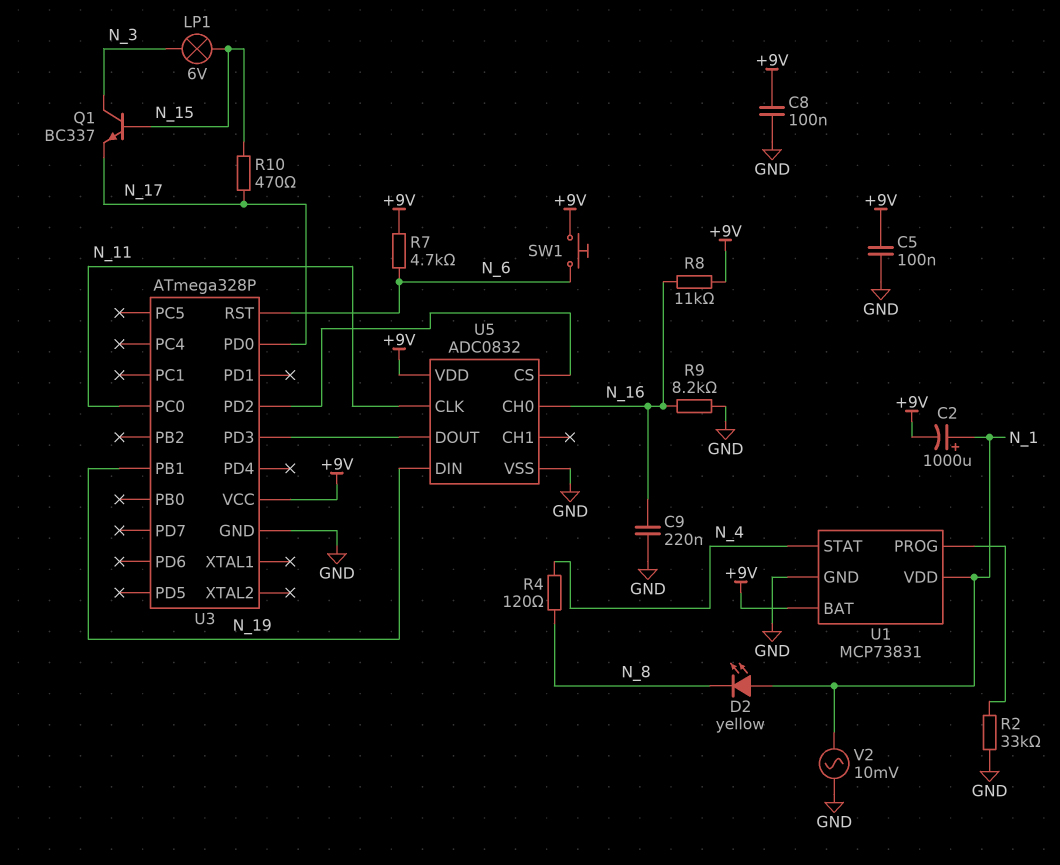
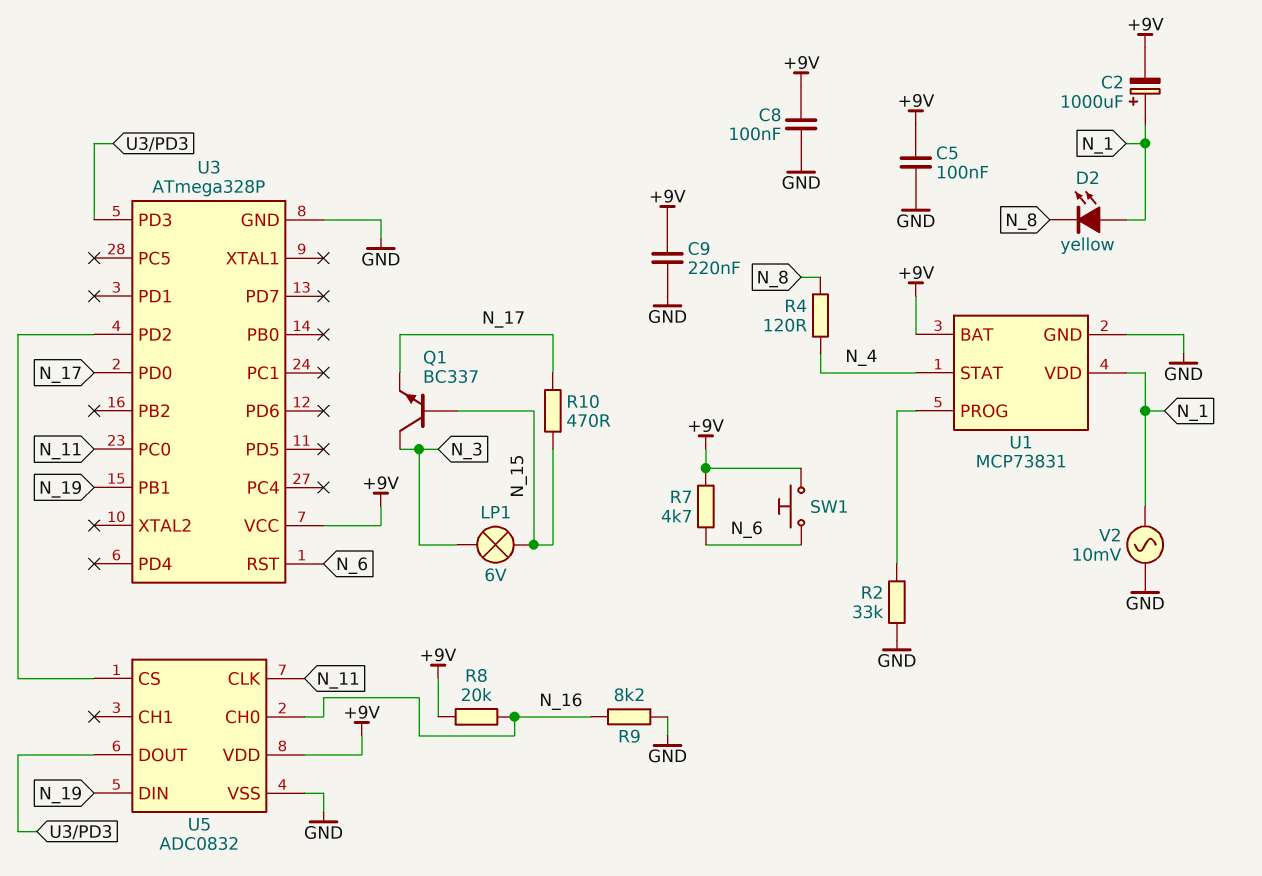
C9: 220nF (GND, N_16) -> 220nF (+9V, GND)
R8: 11k (+9V, N_16) -> 20k (+9V, N_16)

